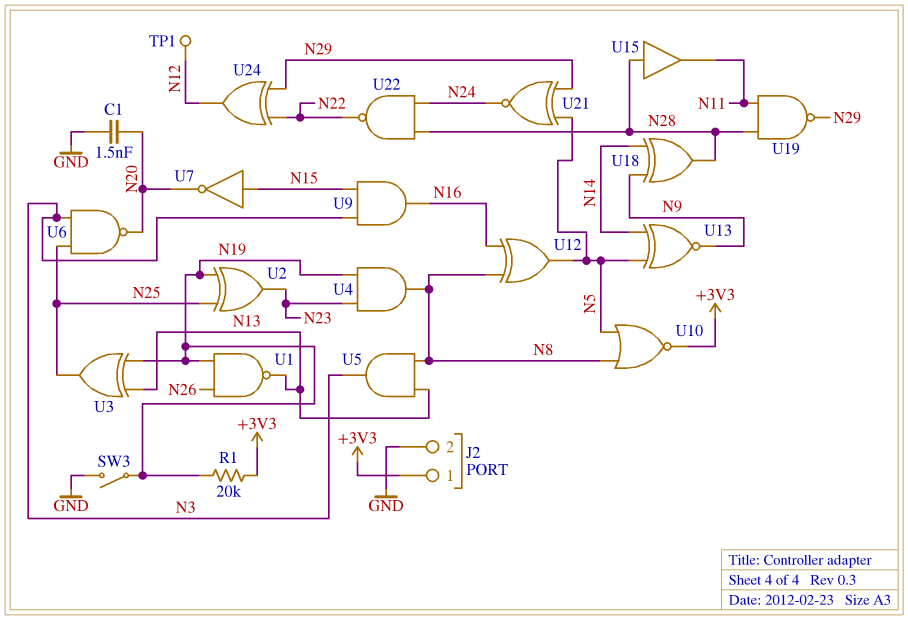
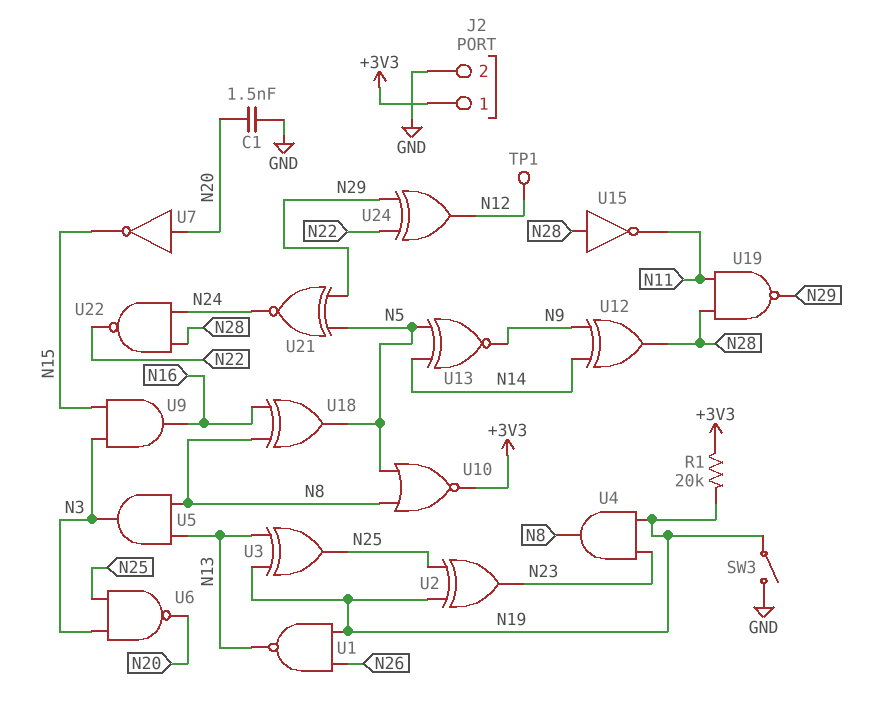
U7: NOT (in N15, out N20) -> NOT (in N20, out N15)
U12: XOR (in N8, in N16, out N5) -> XOR (in N9, in N14, out N28)
U15: buffer (in N28, out N11) -> NOT (in N28, out N11)
U18: XOR (in N9, in N14, out N28) -> XOR (in N8, in N16, out N5)

